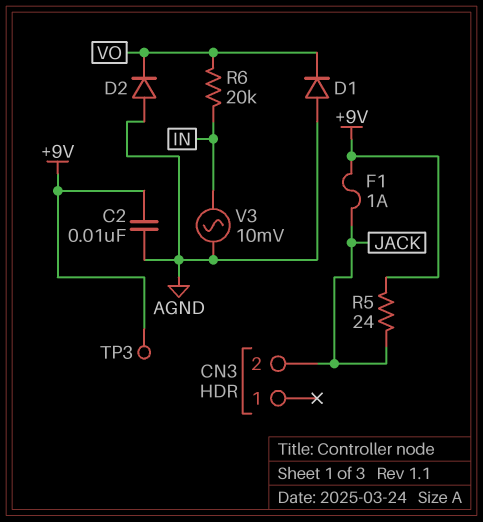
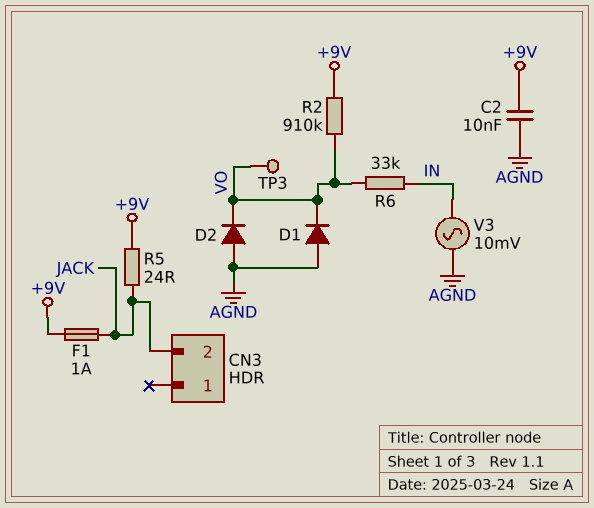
R2: none -> 910k (+9V, VO)
R6: 20k (IN, VO) -> 33k (IN, VO)
TP3: test point (+9V) -> test point (VO)

